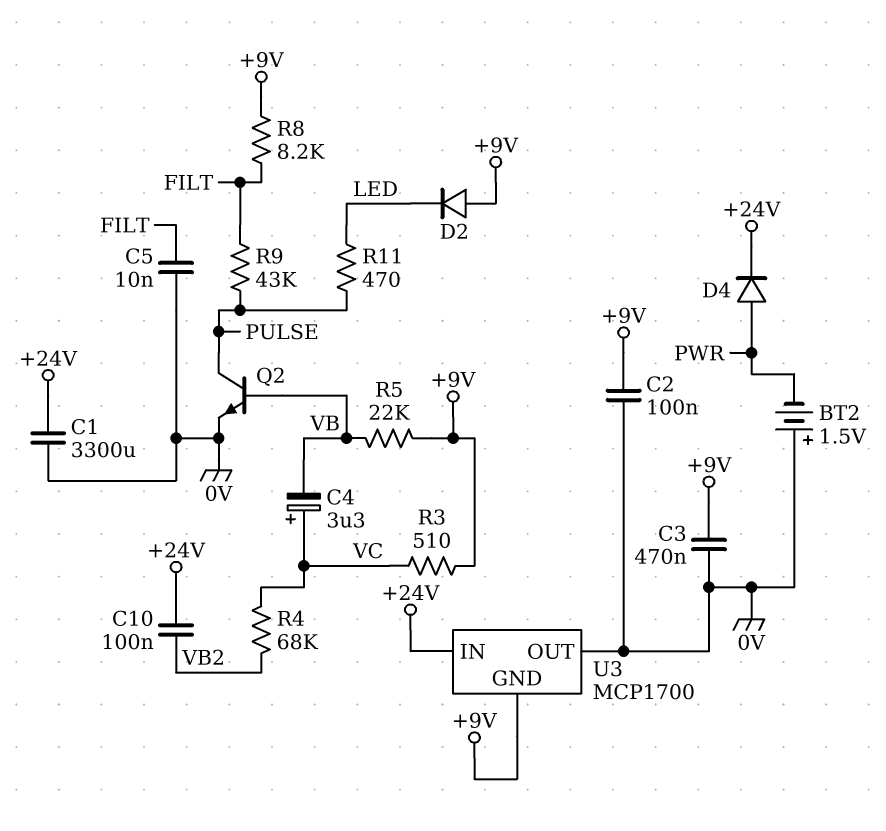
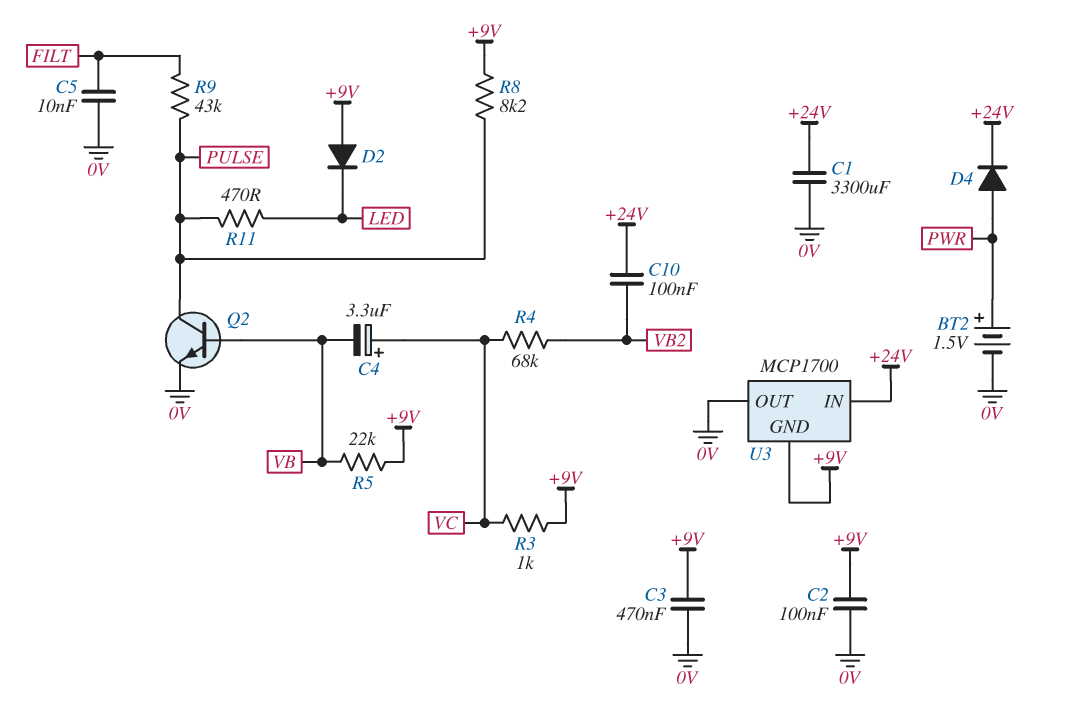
BT2: 1.5V (plus 0V, minus PWR) -> 1.5V (plus PWR, minus 0V)
R3: 510 (+9V, VC) -> 1k (+9V, VC)
R8: 8.2k (+9V, FILT) -> 8.2k (+9V, PULSE)

